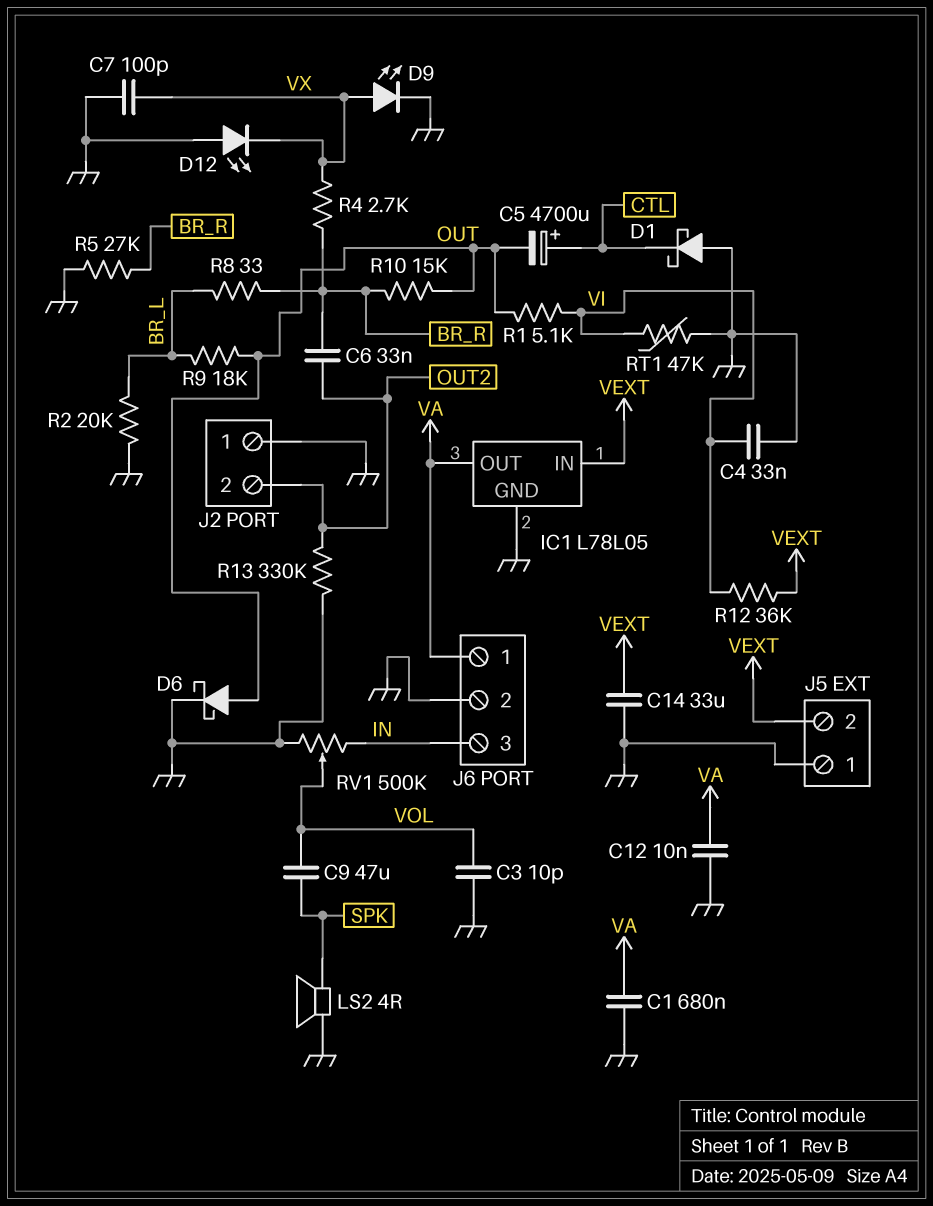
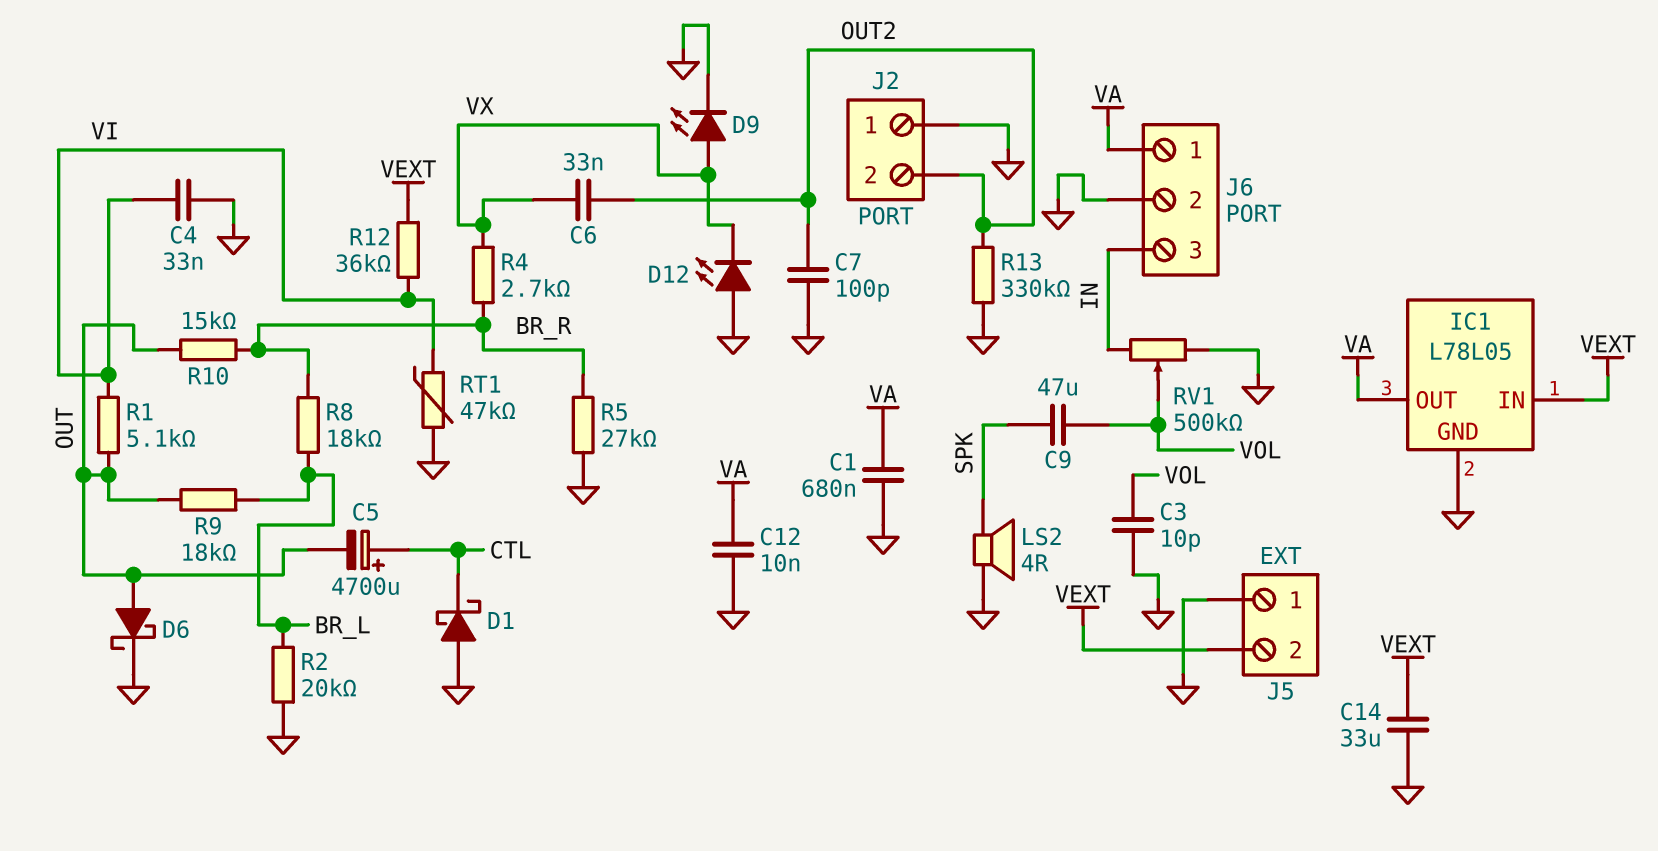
C6: 33nF (BR_R, OUT2) -> 33nF (OUT2, VX)
C7: 100pF (GND, VX) -> 100pF (GND, OUT2)
R8: 33 (BR_L, BR_R) -> 18k (BR_L, BR_R)

